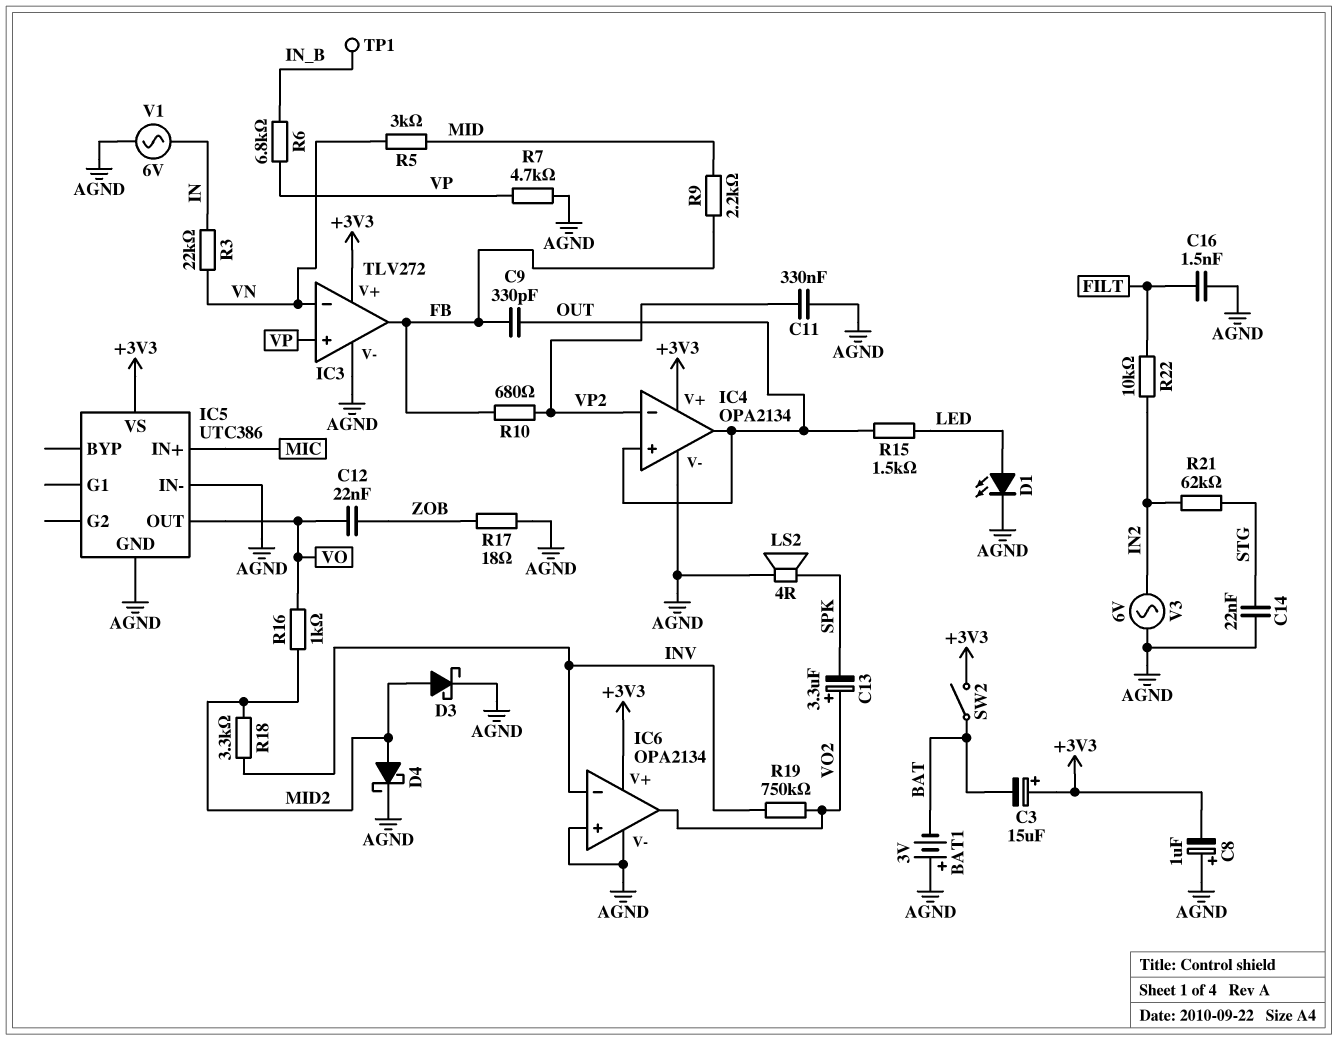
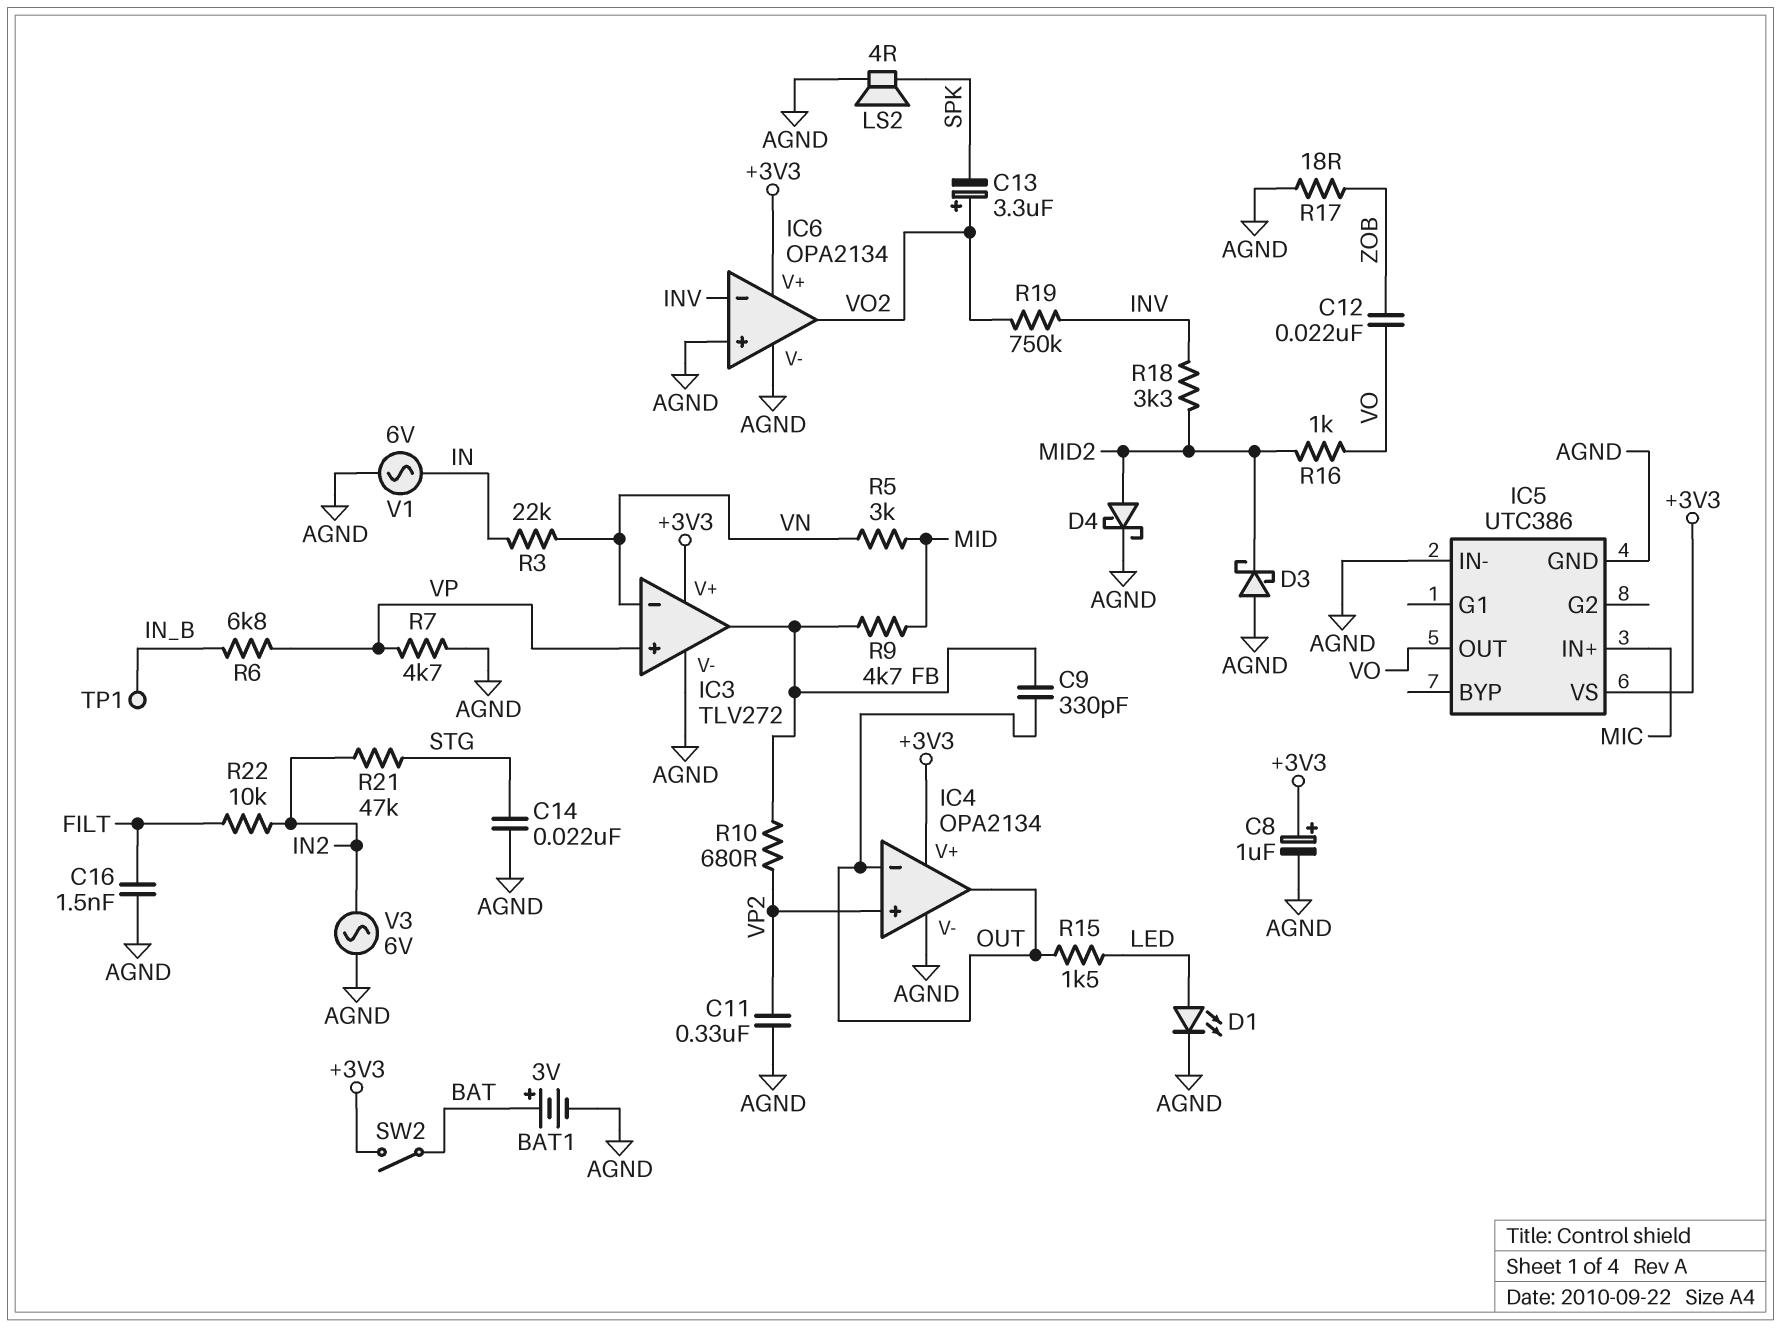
BAT1: 3V (plus AGND, minus BAT) -> 3V (plus BAT, minus AGND)
C3: 15uF (plus +3V3, minus BAT) -> none
C8: 1uF (plus AGND, minus +3V3) -> 1uF (plus +3V3, minus AGND)
D3: schottky (A MID2, K AGND) -> schottky (A AGND, K MID2)
IC4 pin in+: OUT -> VP2
IC4 pin in-: VP2 -> OUT
R9: 2.2k (FB, MID) -> 4.7k (FB, MID)
R21: 62k (IN2, STG) -> 47k (IN2, STG)

